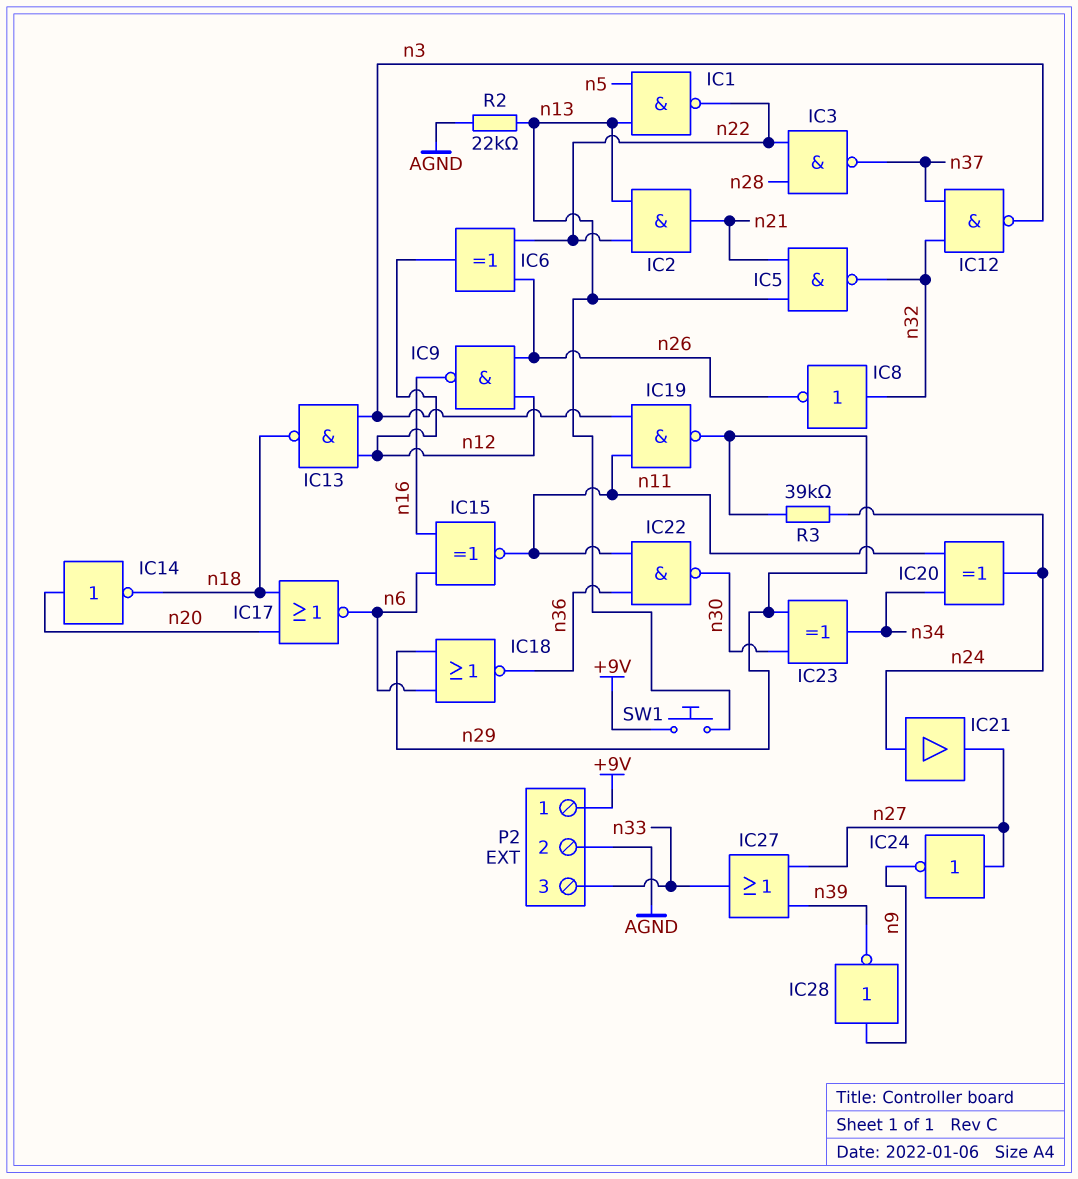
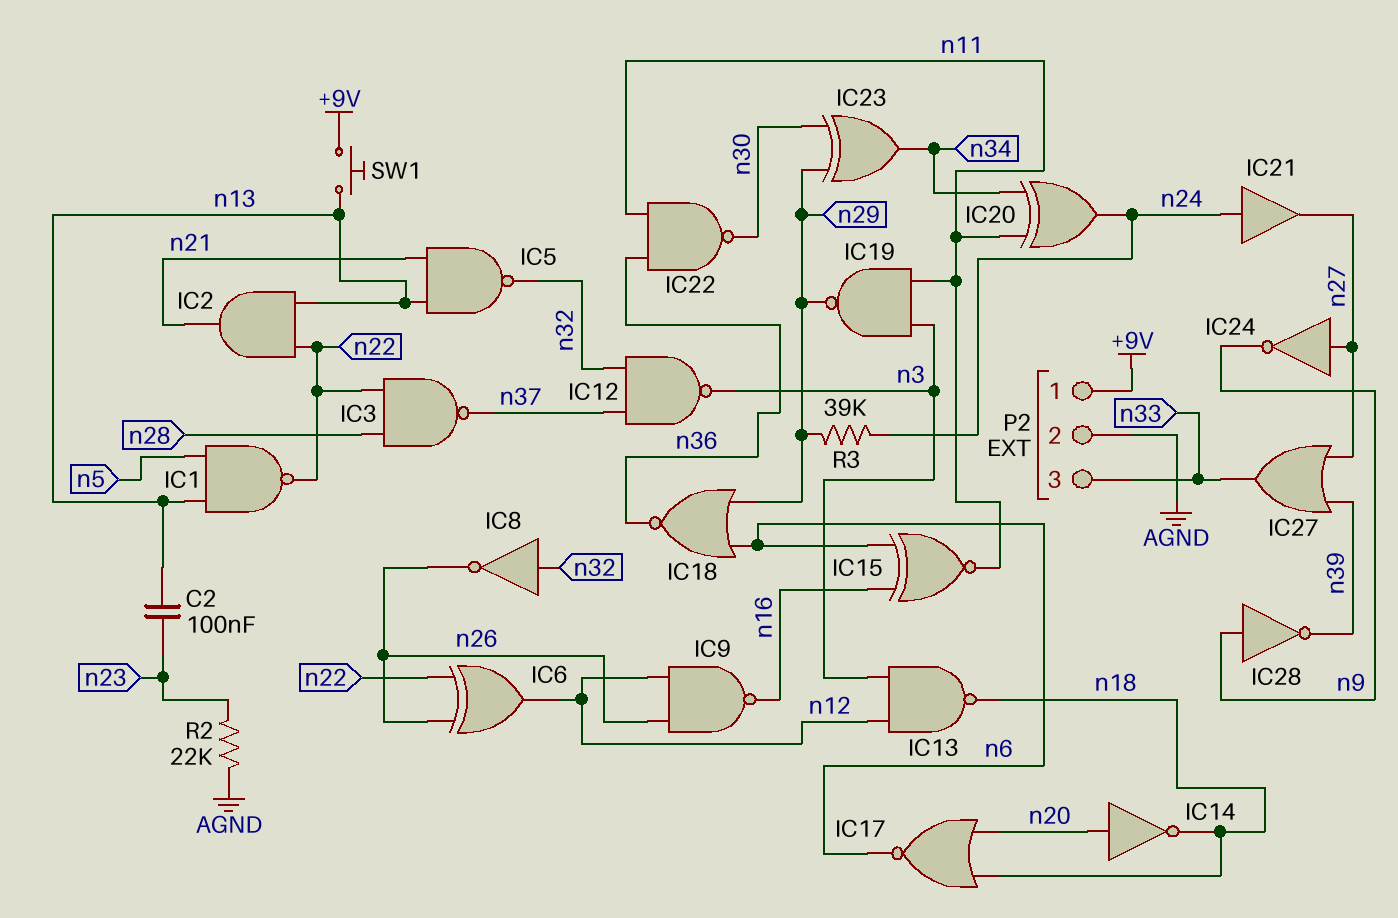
C2: none -> 100nF (n13, n23)
R2: 22k (AGND, n13) -> 22k (AGND, n23)

